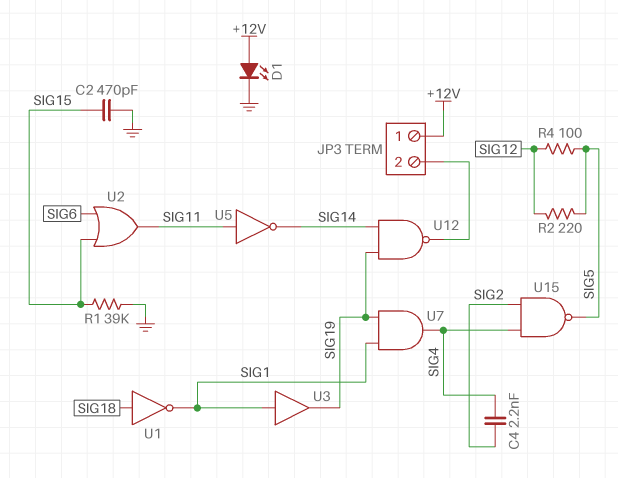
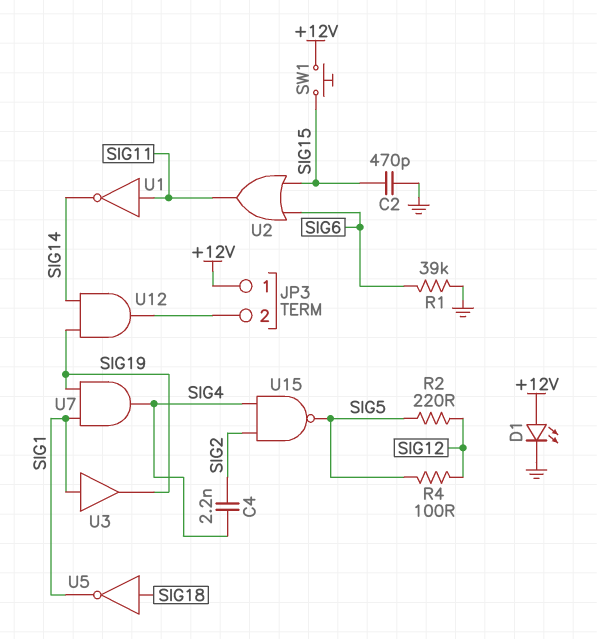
R1: 39k (GND, SIG15) -> 39k (GND, SIG6)
SW1: none -> button (+12V, SIG15)
U1: NOT (in SIG18, out SIG1) -> NOT (in SIG11, out SIG14)
U5: NOT (in SIG11, out SIG14) -> NOT (in SIG18, out SIG1)
U12: NAND (in SIG14, in SIG19, out JP3/2) -> AND (in SIG14, in SIG19, out JP3/2)

